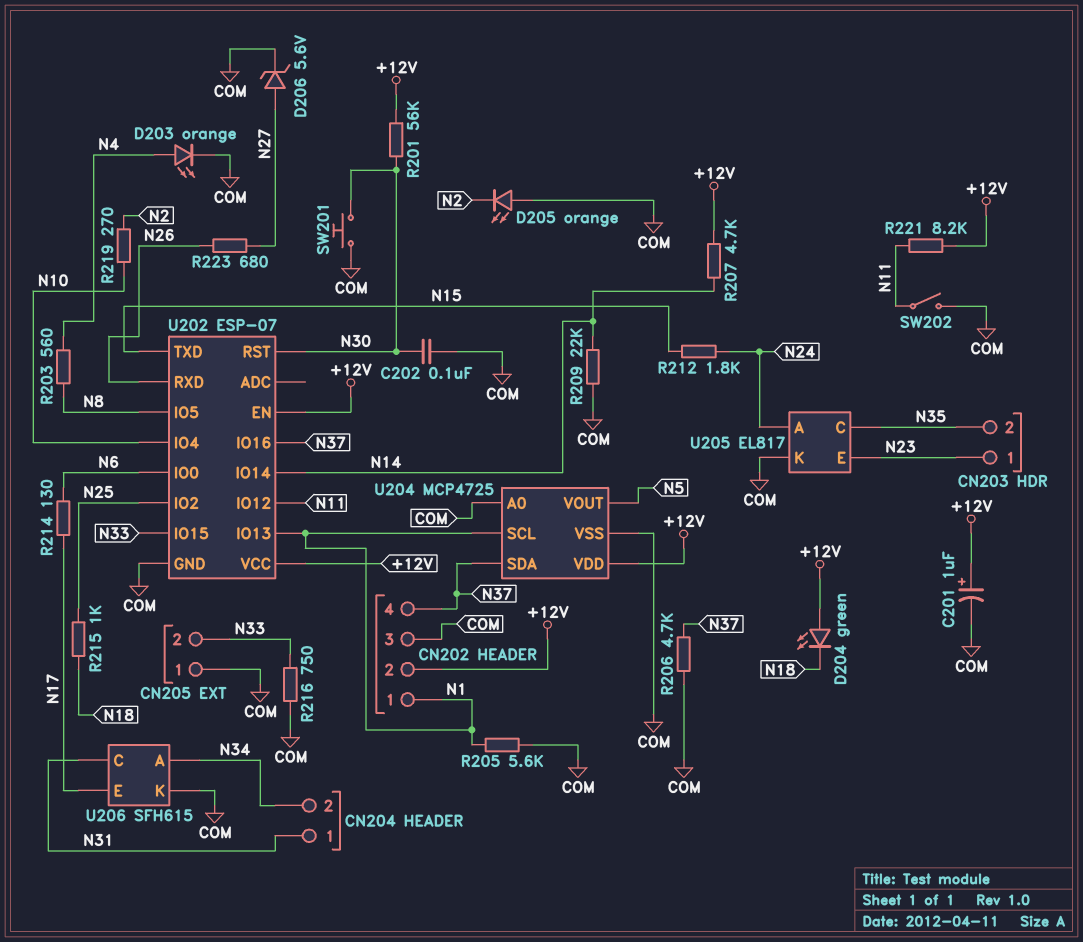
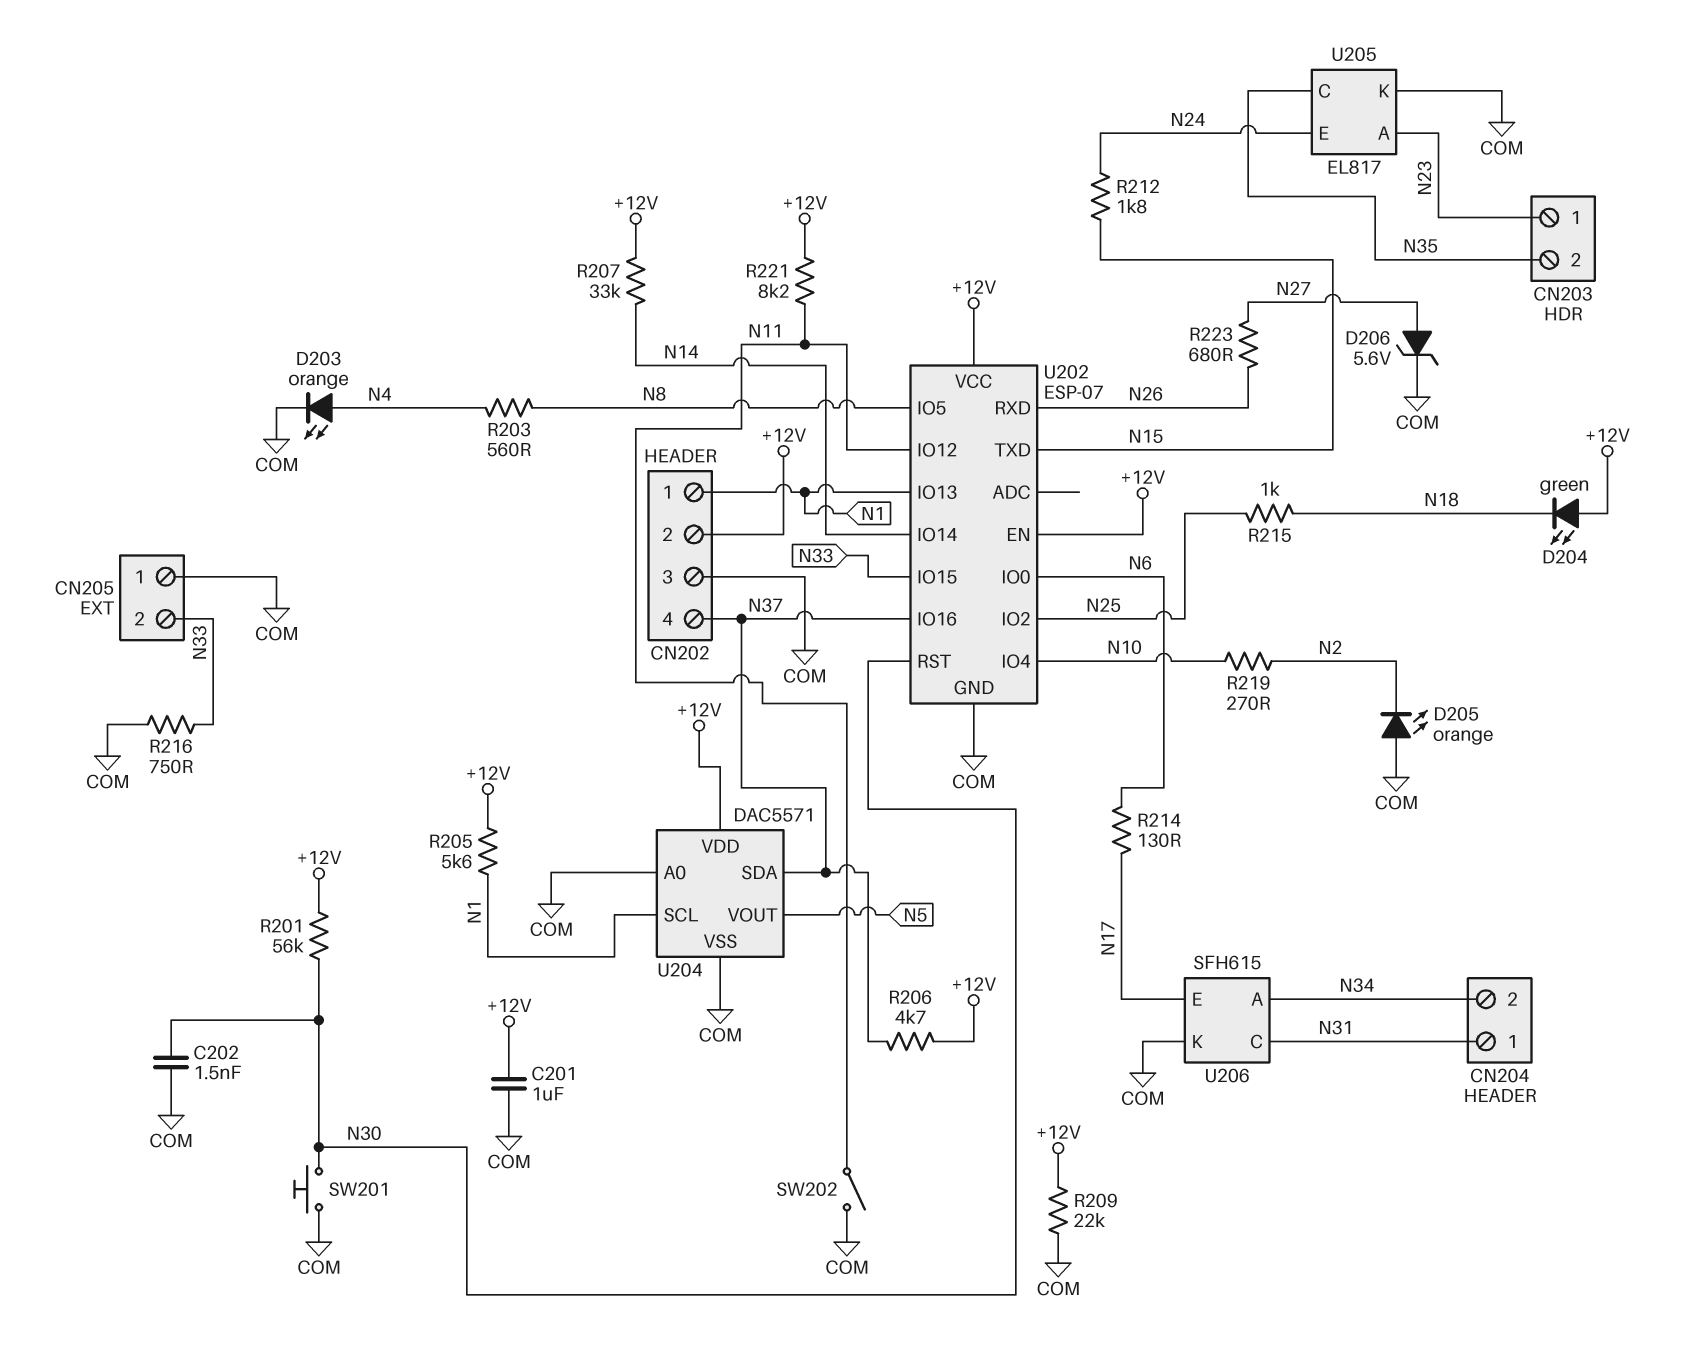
C201: 1uF (plus +12V, minus COM) -> 1uF (+12V, COM)
C202: 100nF (COM, N30) -> 1.5nF (COM, N30)
R205: 5.6k (COM, N1) -> 5.6k (+12V, N1)
R206: 4.7k (COM, N37) -> 4.7k (+12V, N37)
R207: 4.7k (+12V, N14) -> 33k (+12V, N14)
R209: 22k (COM, N14) -> 22k (+12V, COM)
U204: MCP4725 -> DAC5571
U205 pin A: N24 -> N23
U205 pin E: N23 -> N24

